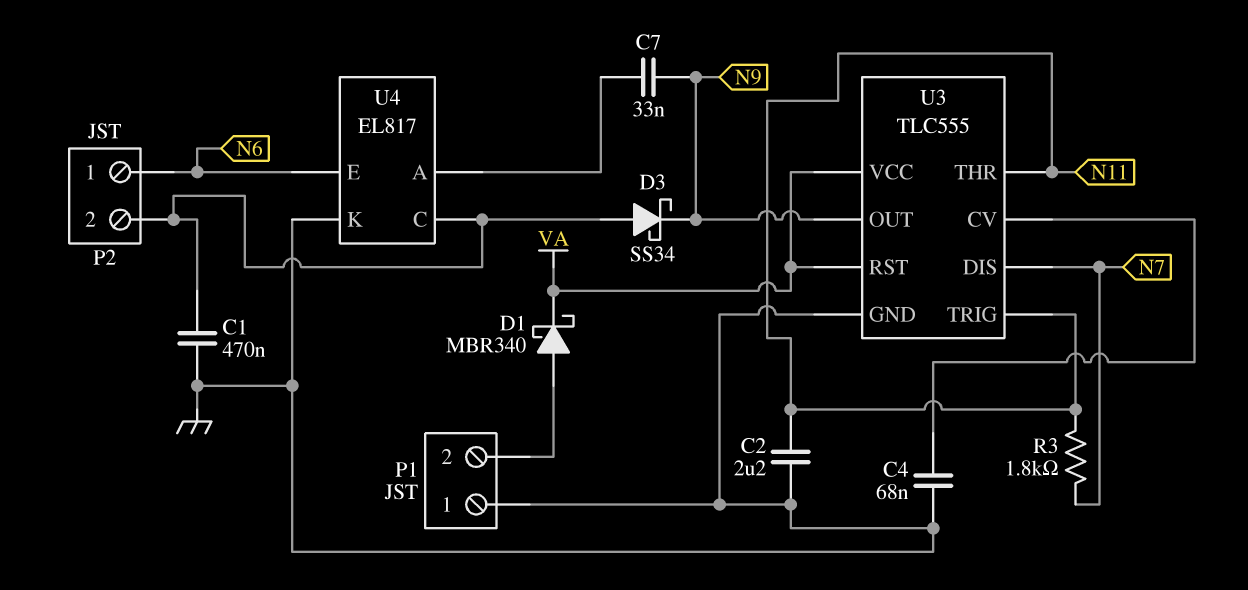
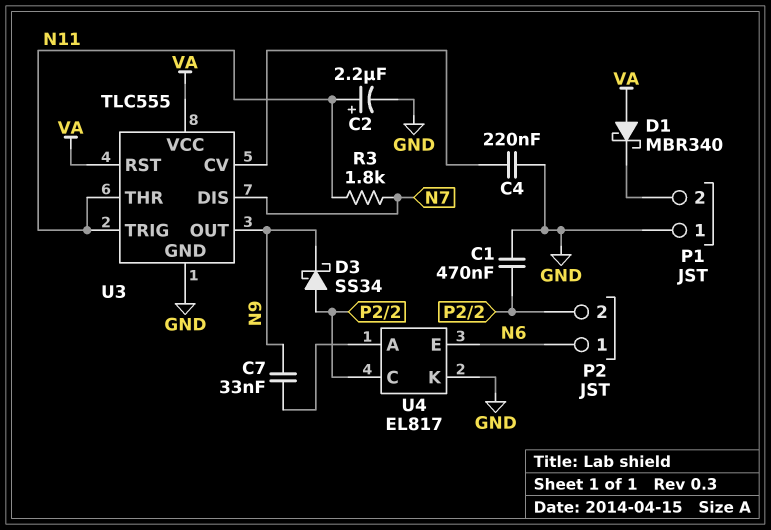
C2: 2.2uF (GND, N11) -> 2.2uF (plus N11, minus GND)
C4: 68nF (GND, U3/CV) -> 220nF (GND, U3/CV)
D1: schottky MBR340 (A P1/2, K VA) -> schottky MBR340 (A VA, K P1/2)

